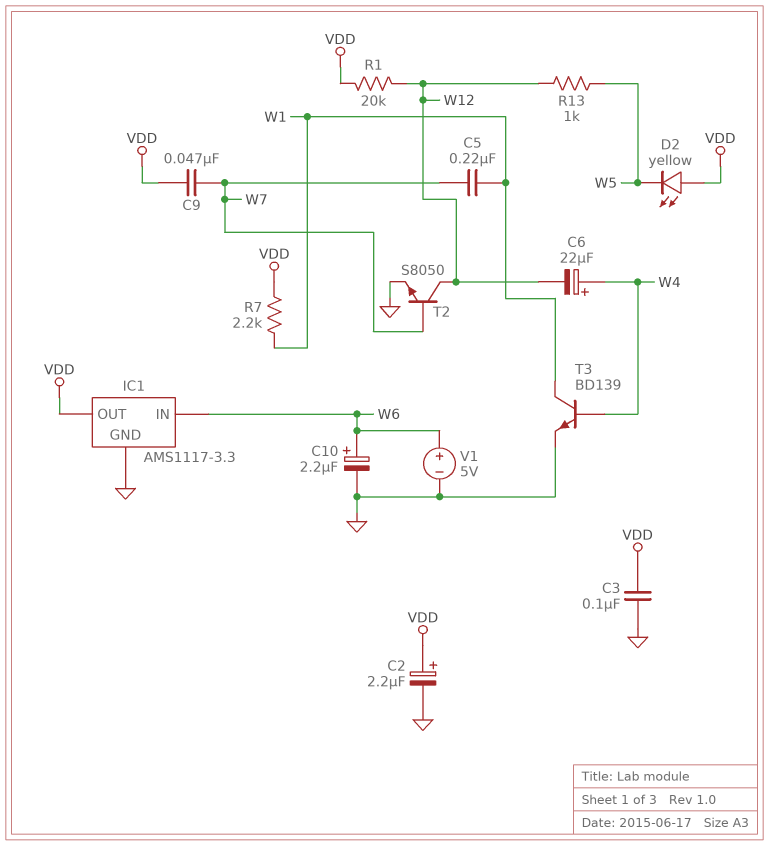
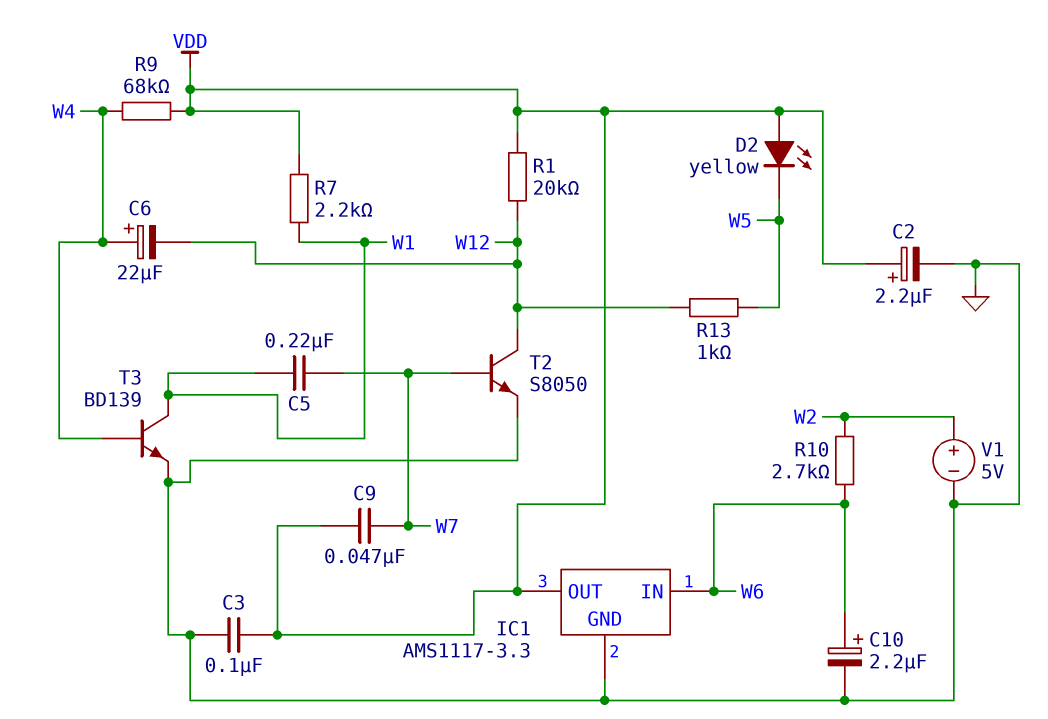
R9: none -> 68k (VDD, W4)
R10: none -> 2.7k (W2, W6)
V1: 5V (plus W6, minus GND) -> 5V (plus W2, minus GND)

